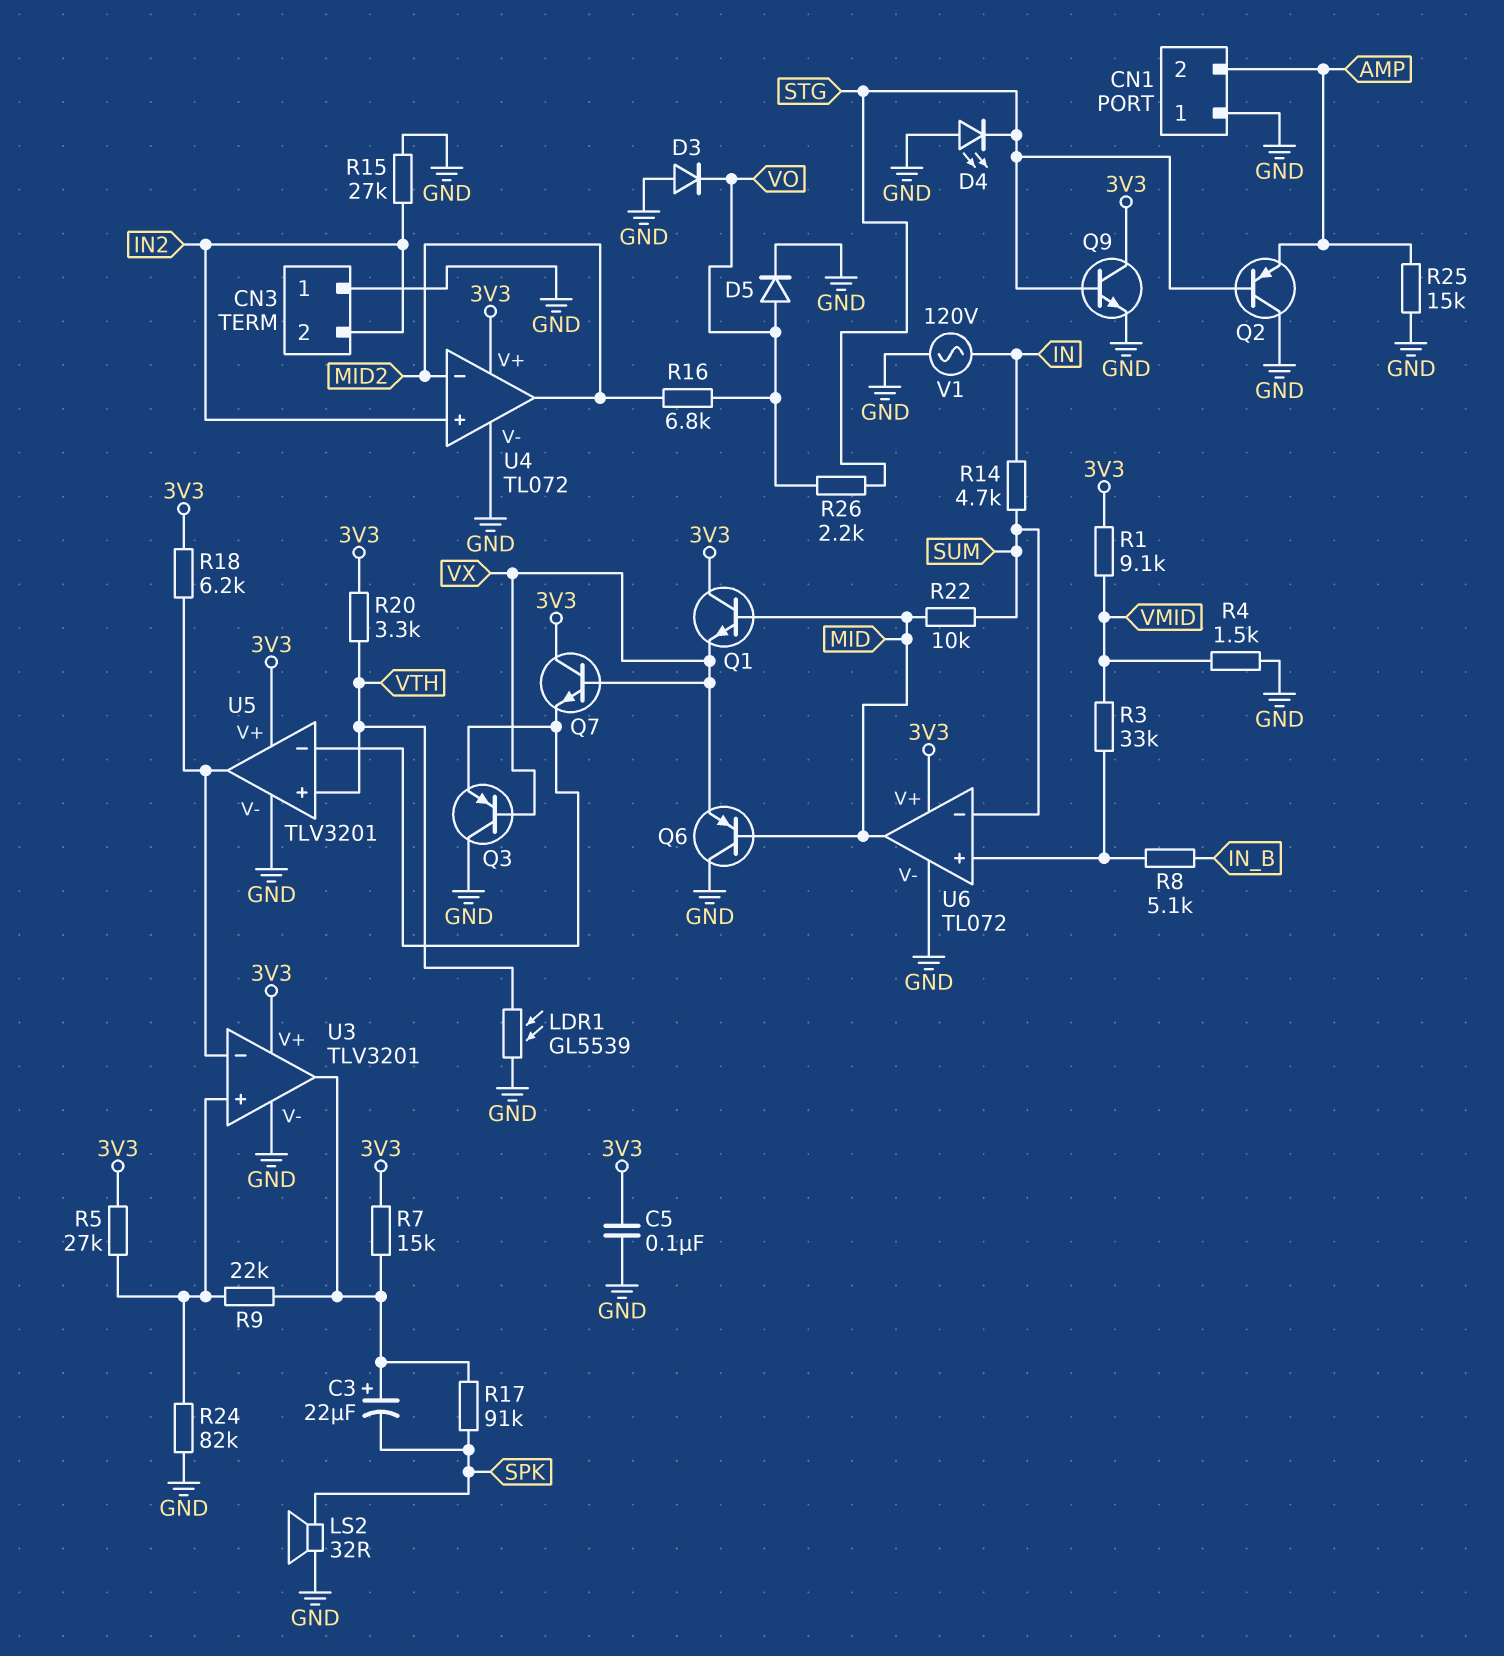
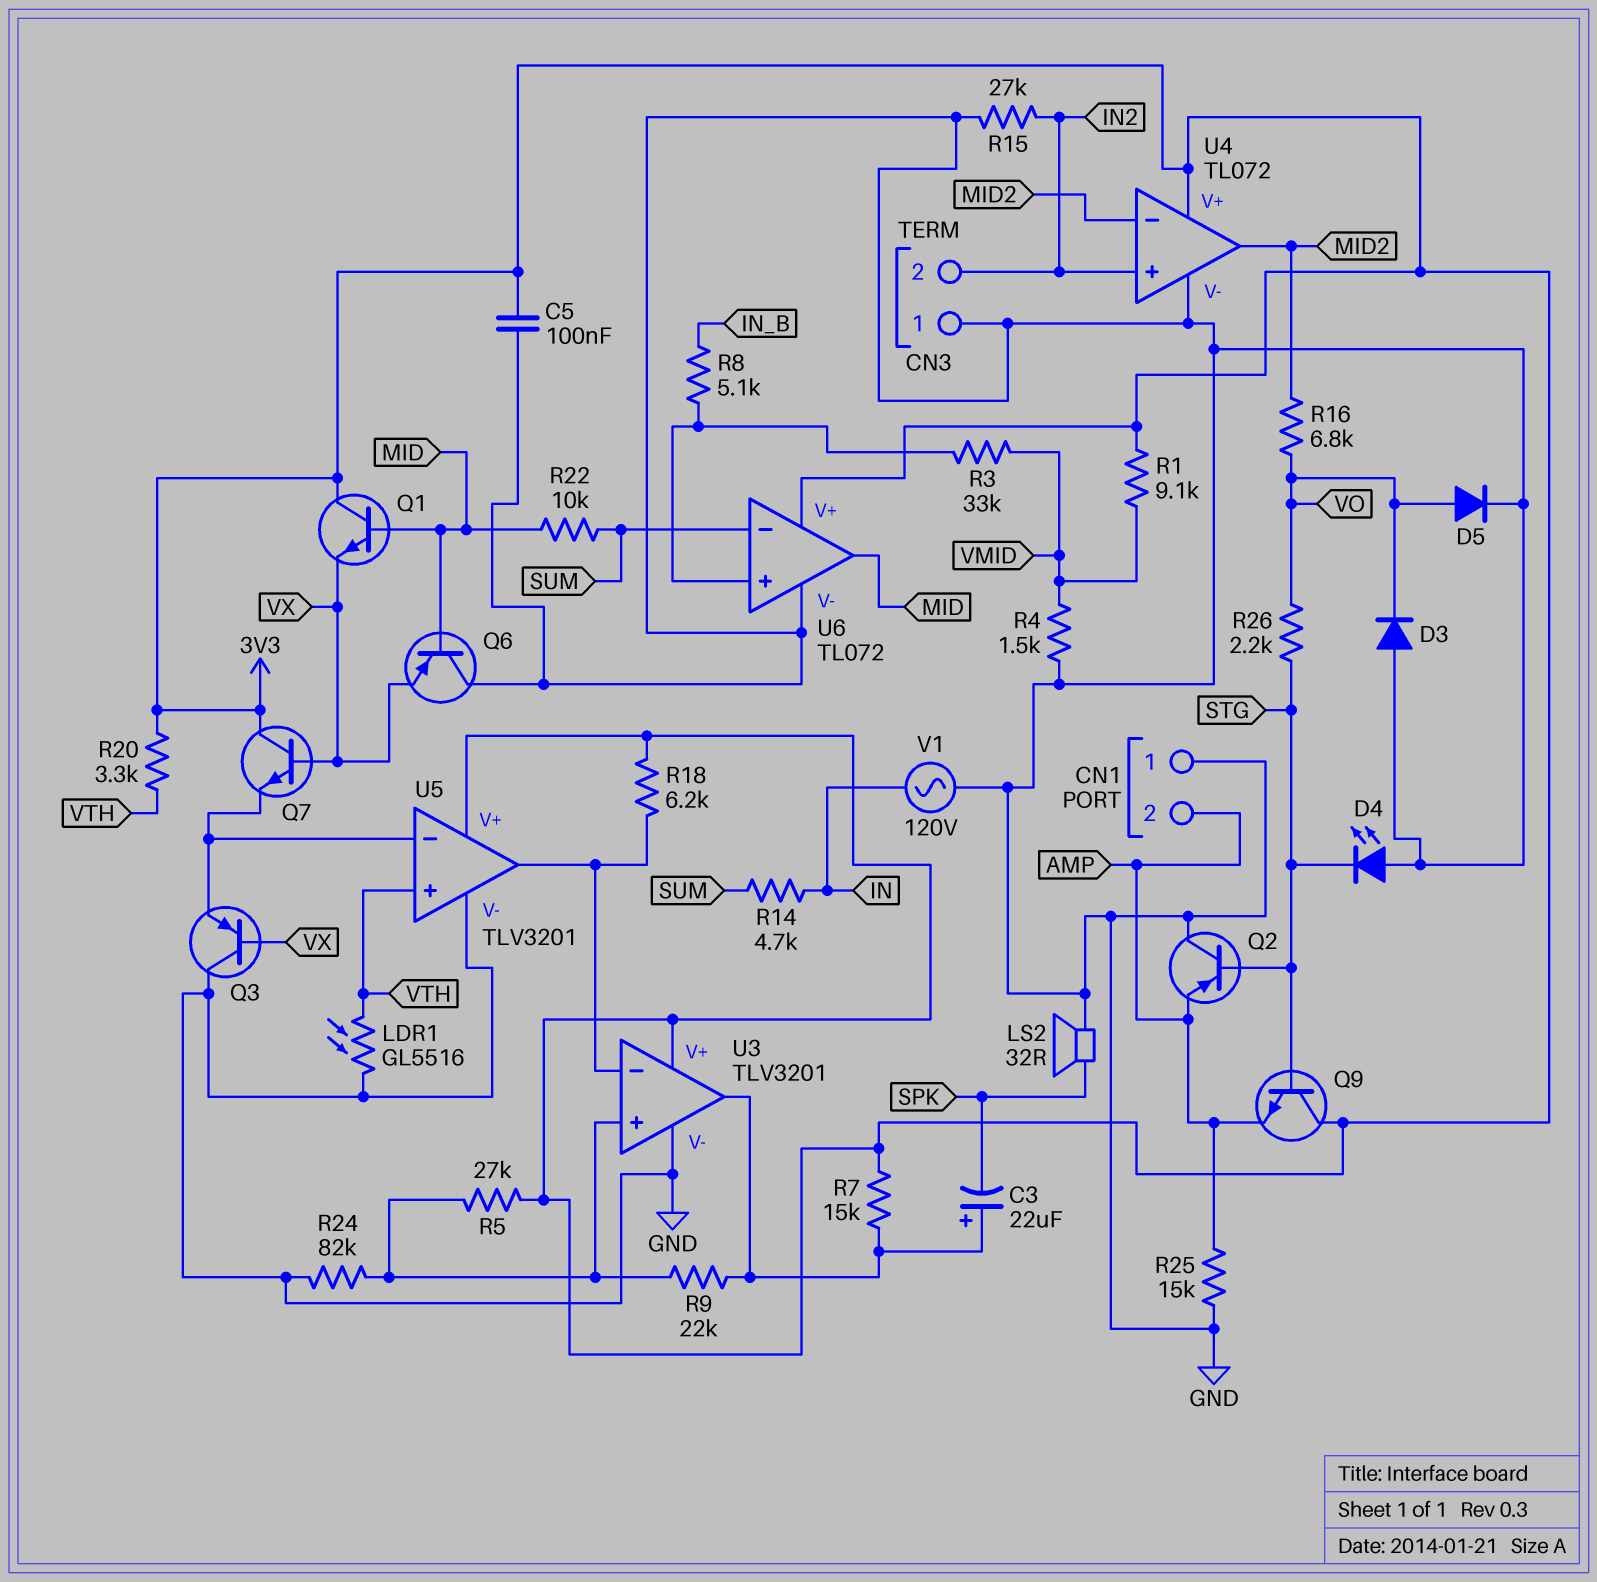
LDR1: GL5539 (GND, VTH) -> GL5516 (GND, VTH)
Q9: NPN (B STG, C 3V3, E GND) -> NPN (B STG, C 3V3, E AMP)
R17: 91k (SPK, U3/out) -> none

